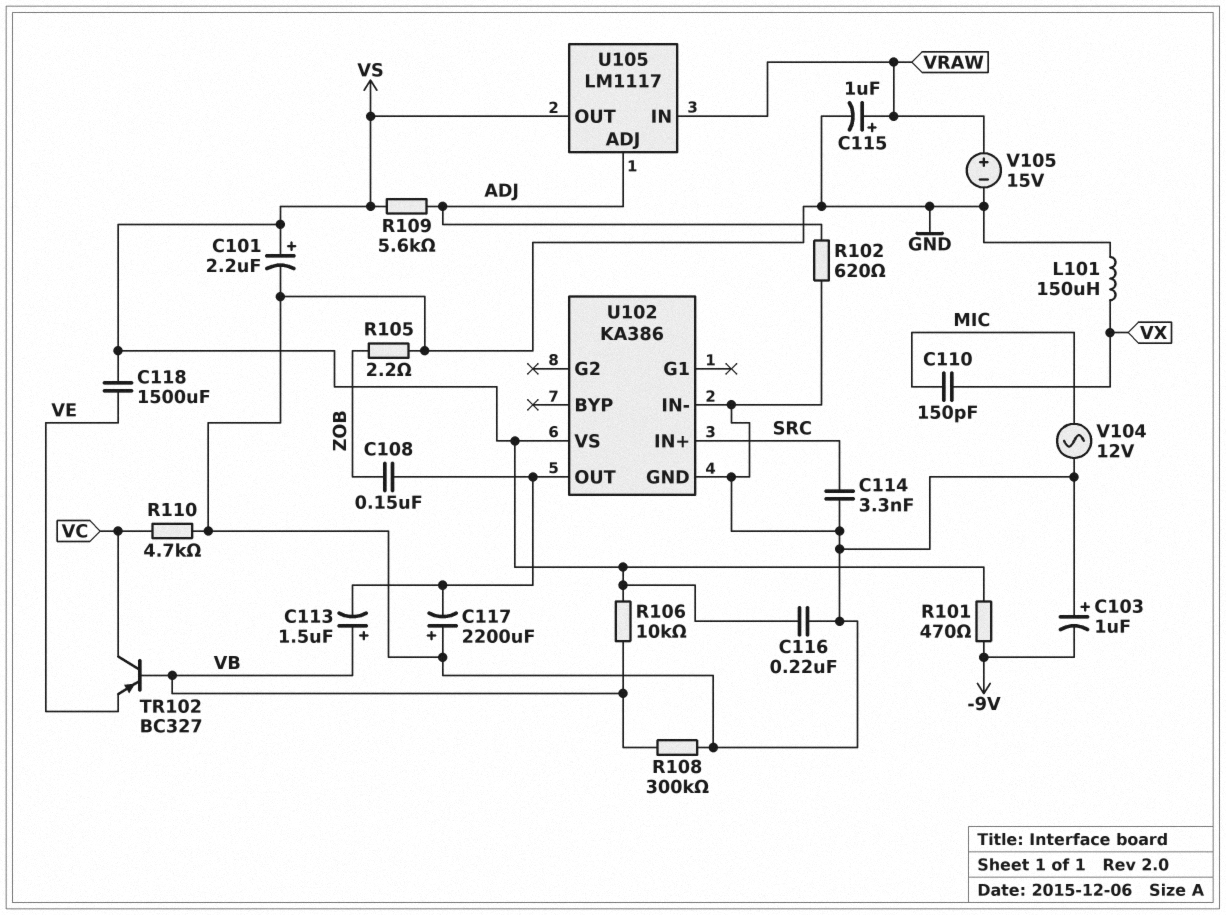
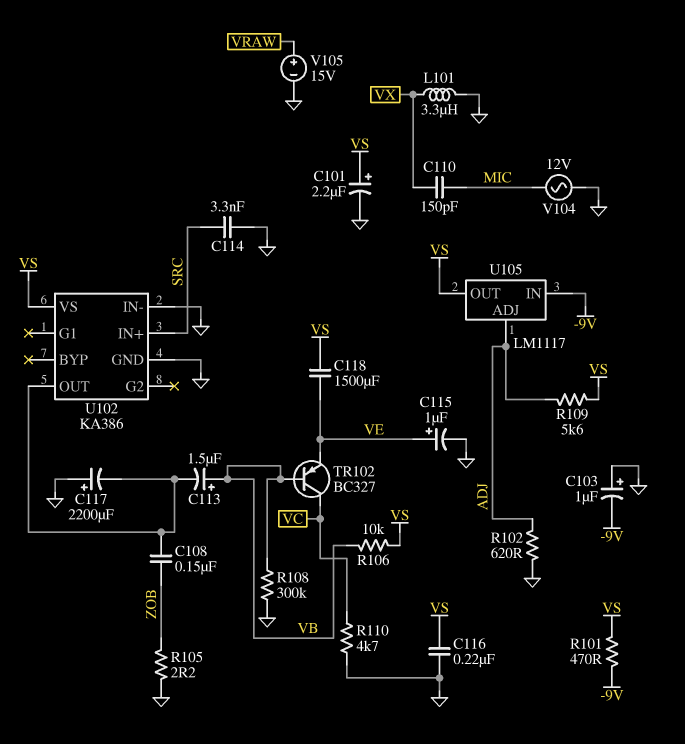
C115: 1uF (plus VRAW, minus GND) -> 1uF (plus VE, minus GND)
L101: 150uH (GND, VX) -> 3.3uH (GND, VX)
U105 pin IN: VRAW -> -9V

